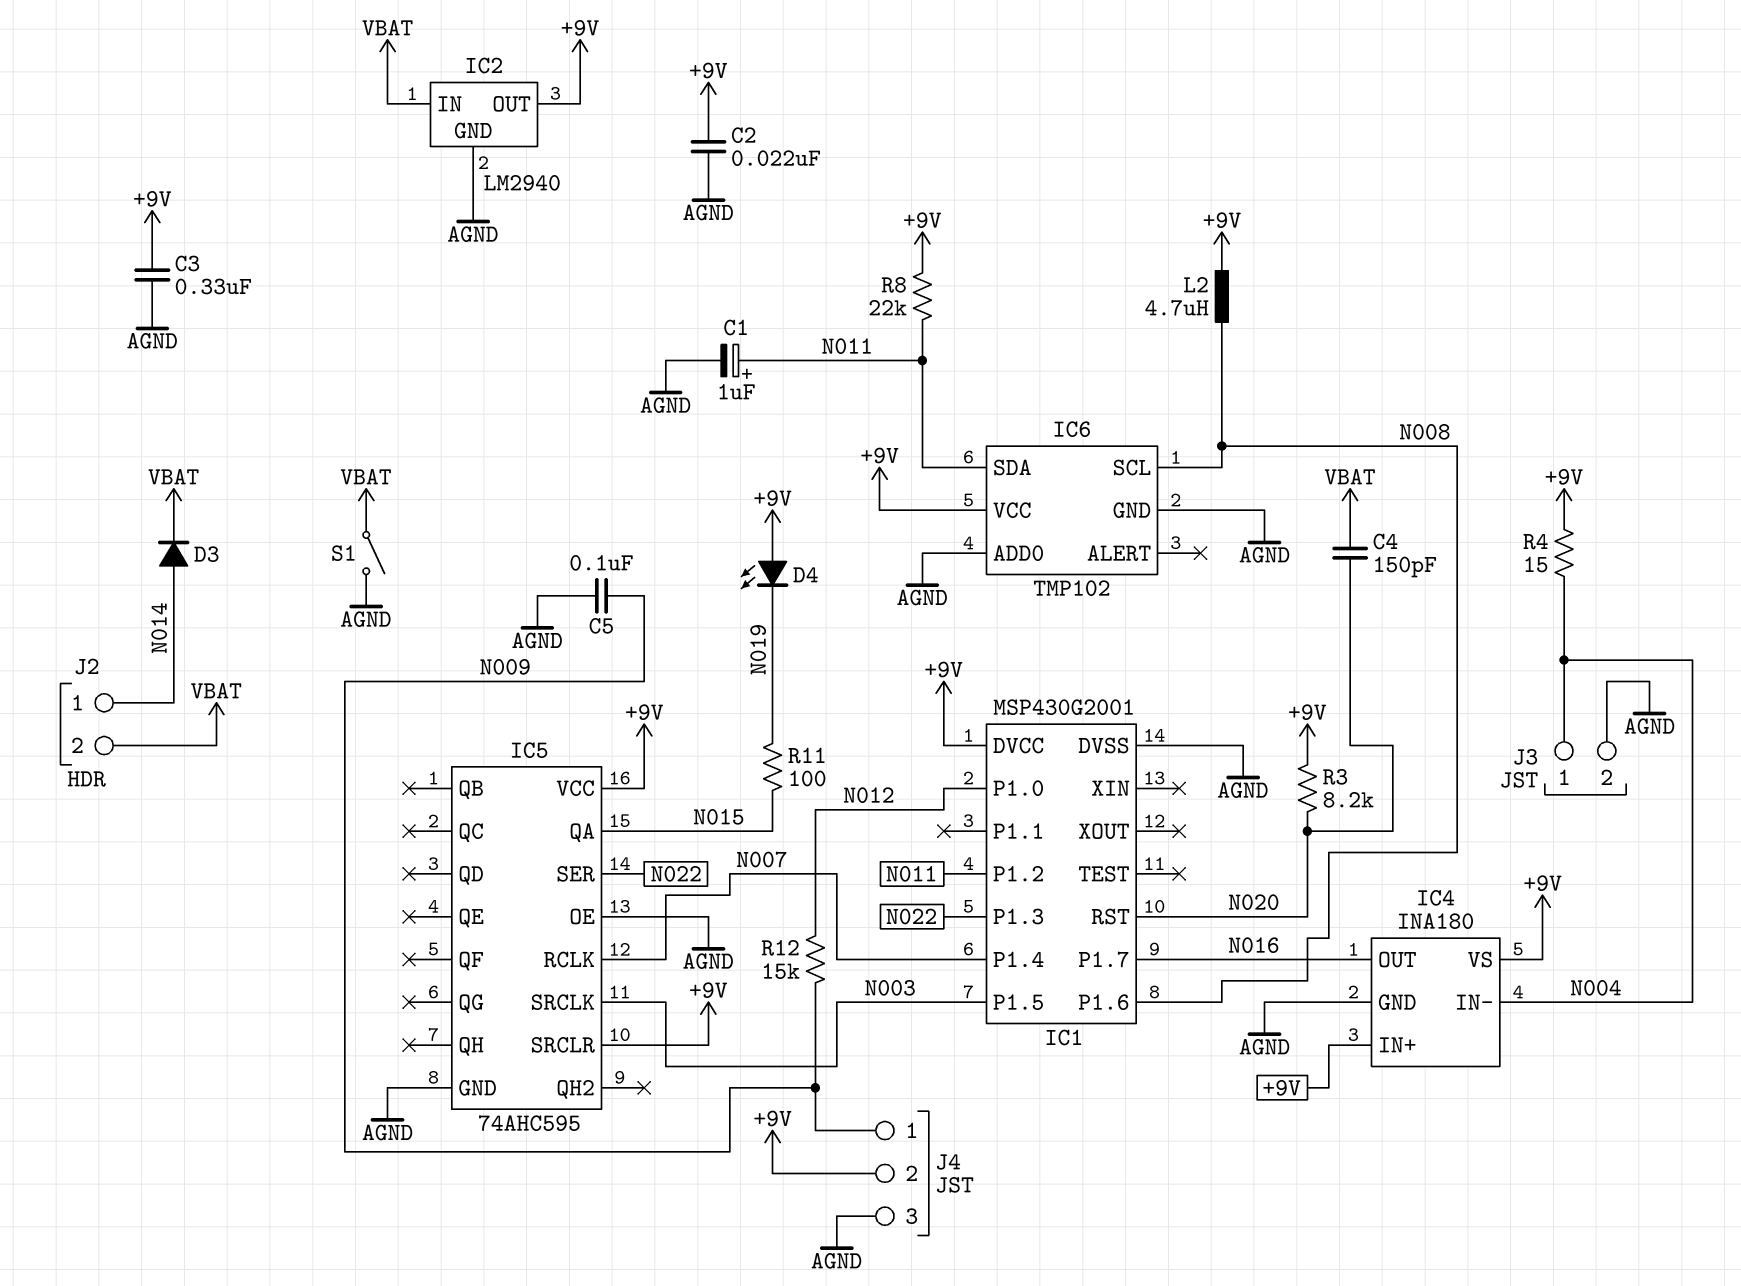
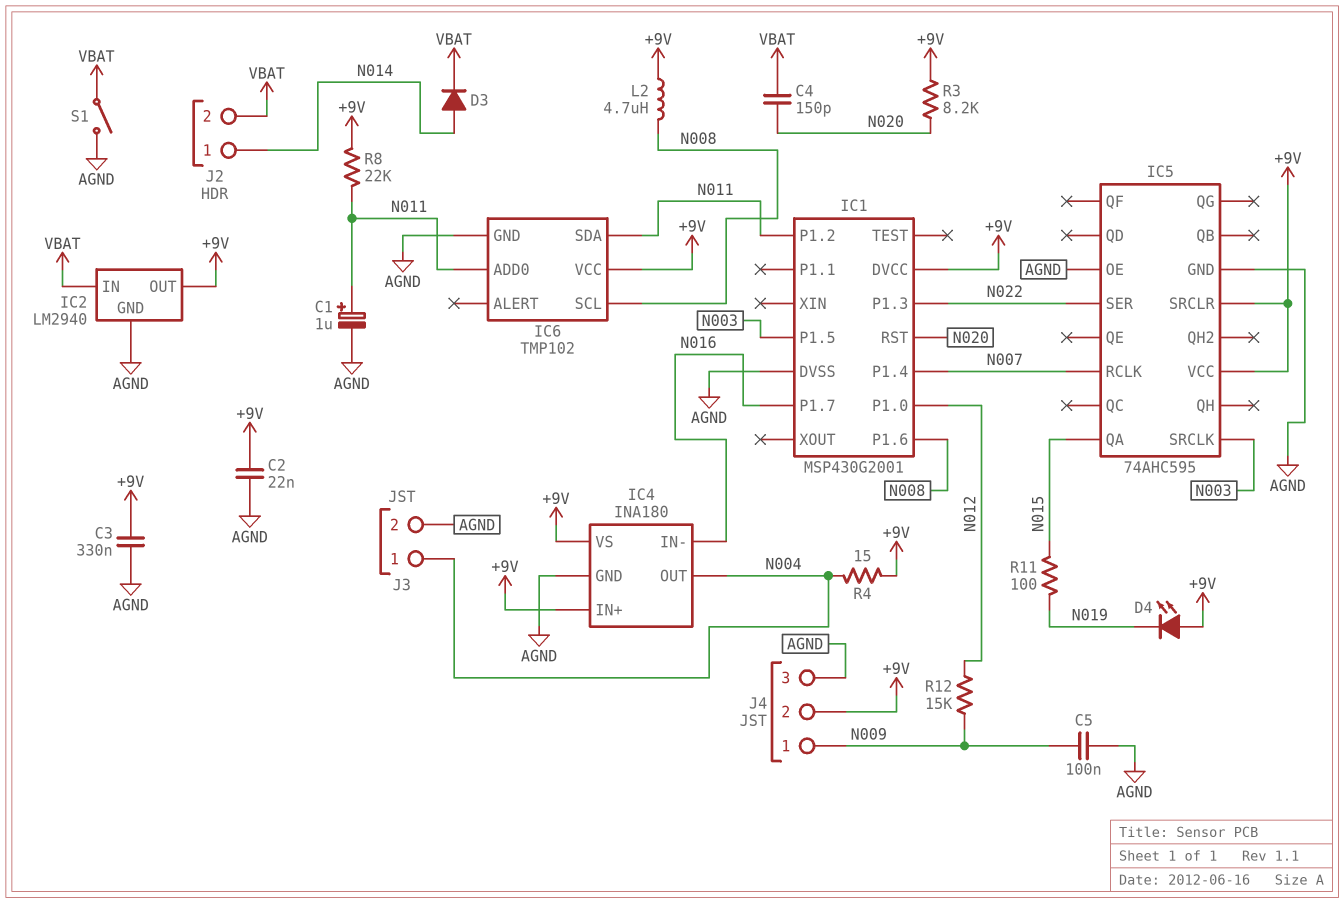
IC4 pin IN-: N004 -> N016
IC4 pin OUT: N016 -> N004
IC6 pin ADD0: AGND -> N011

